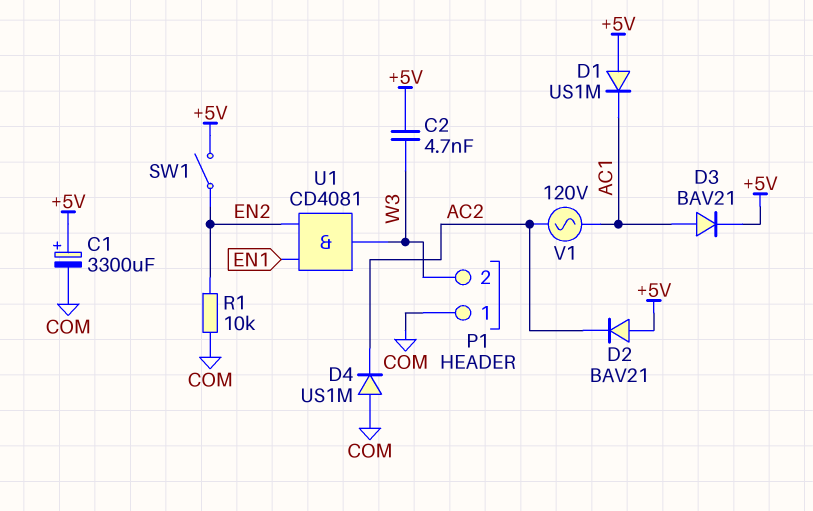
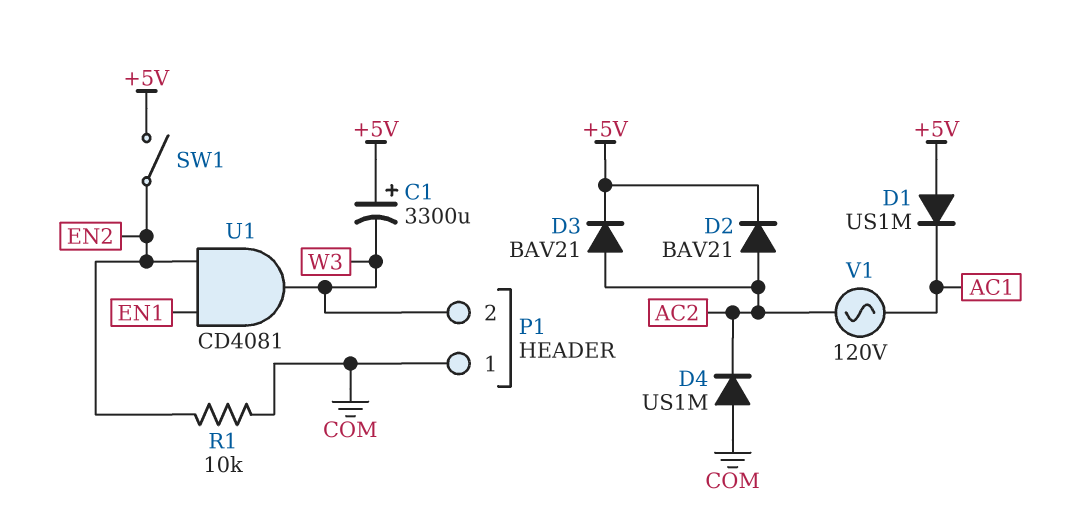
C1: 3300uF (plus +5V, minus COM) -> 3300uF (plus +5V, minus W3)
C2: 4.7nF (+5V, W3) -> none
D2: diode BAV21 (A +5V, K AC2) -> diode BAV21 (A AC2, K +5V)
D3: diode BAV21 (A AC1, K +5V) -> diode BAV21 (A AC2, K +5V)

